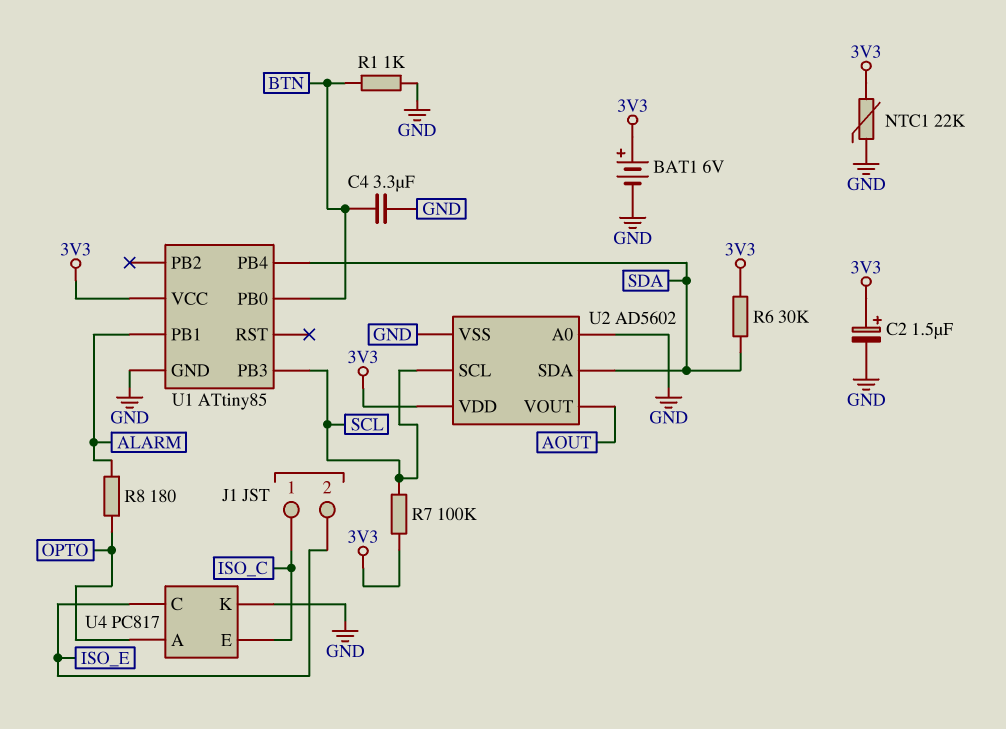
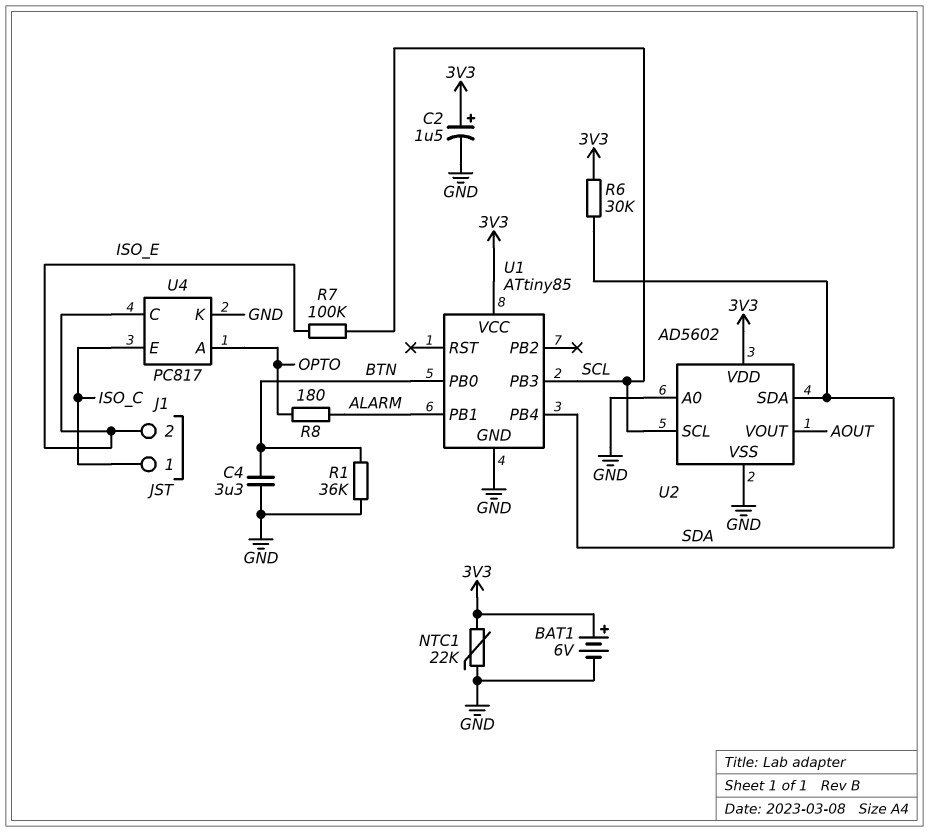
R1: 1k (BTN, GND) -> 36k (BTN, GND)
R7: 100k (3V3, SCL) -> 100k (ISO_E, SCL)

